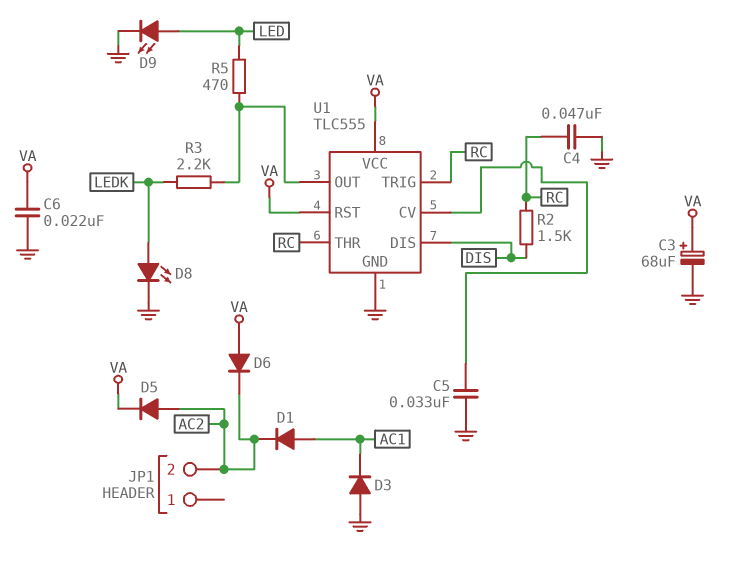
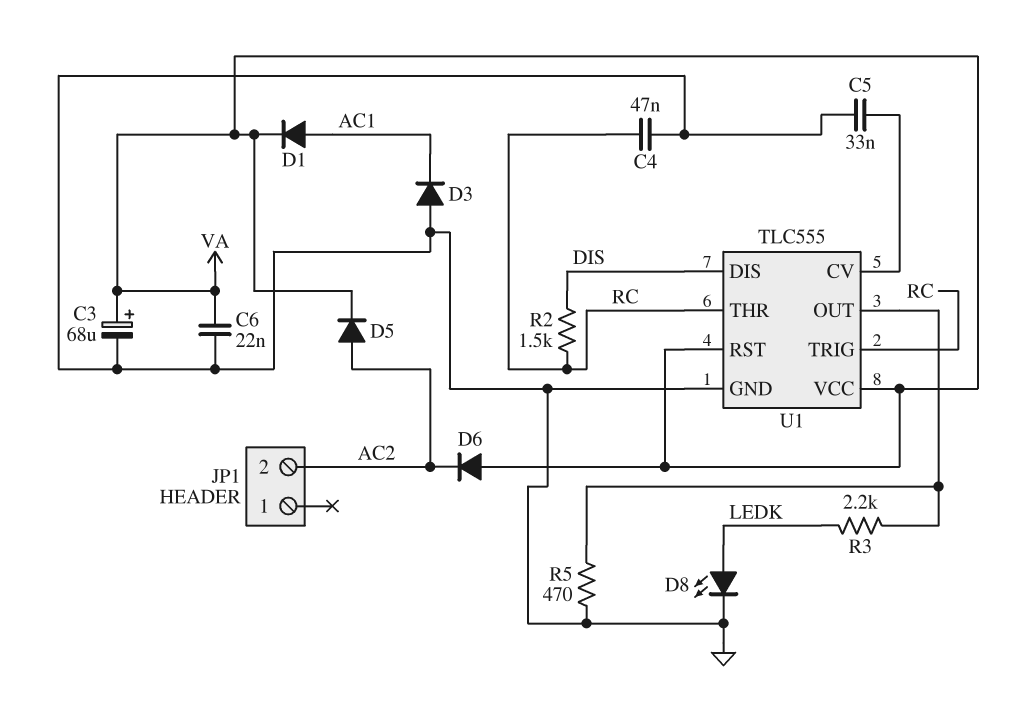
D1: diode (A AC1, K AC2) -> diode (A AC1, K VA)
D9: LED (A LED, K GND) -> none
R5: 470 (LED, U1/OUT) -> 470 (GND, U1/OUT)

